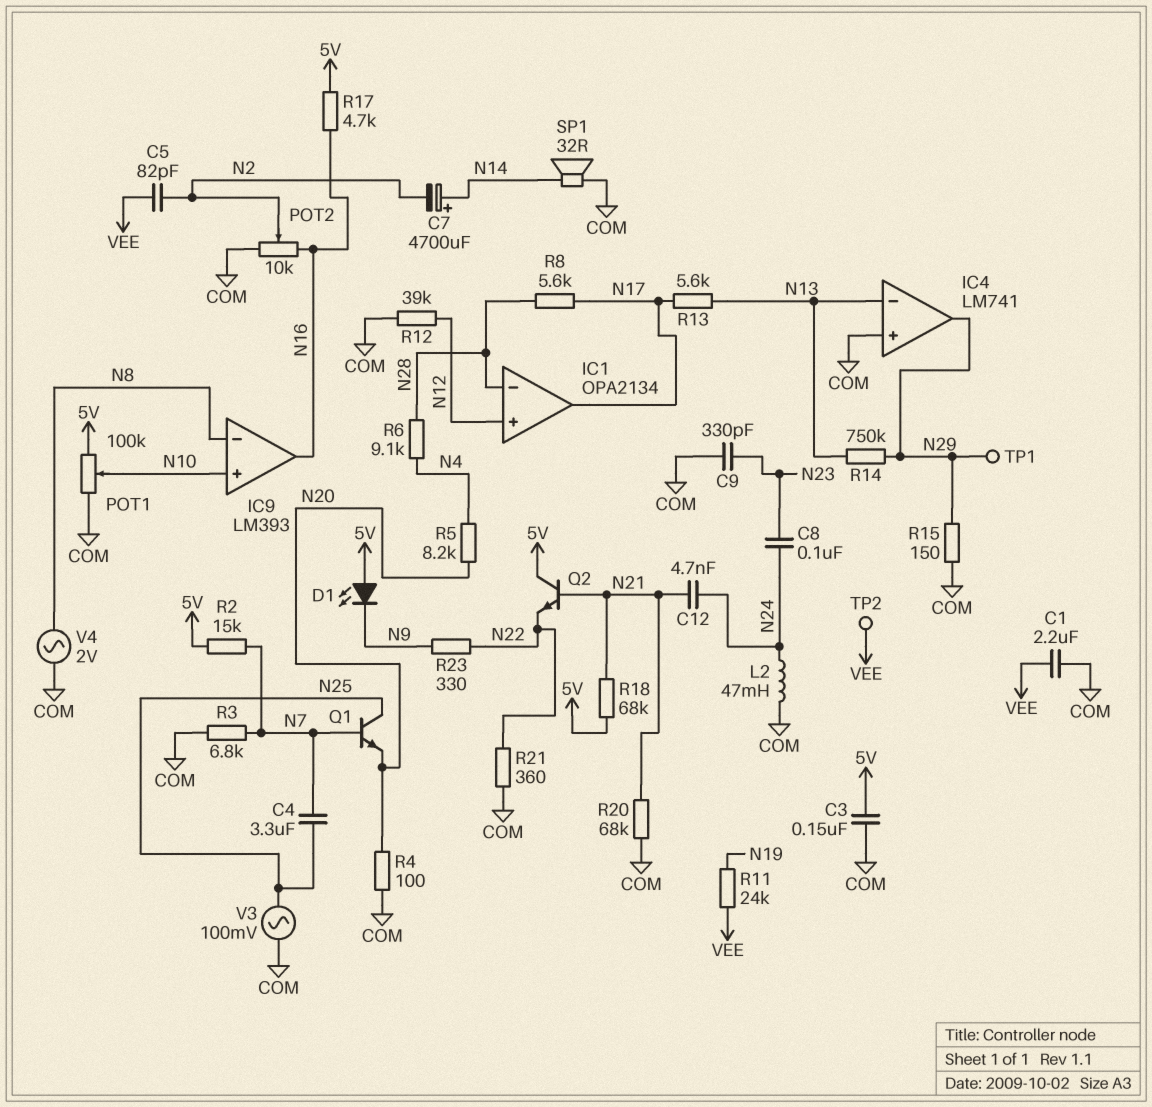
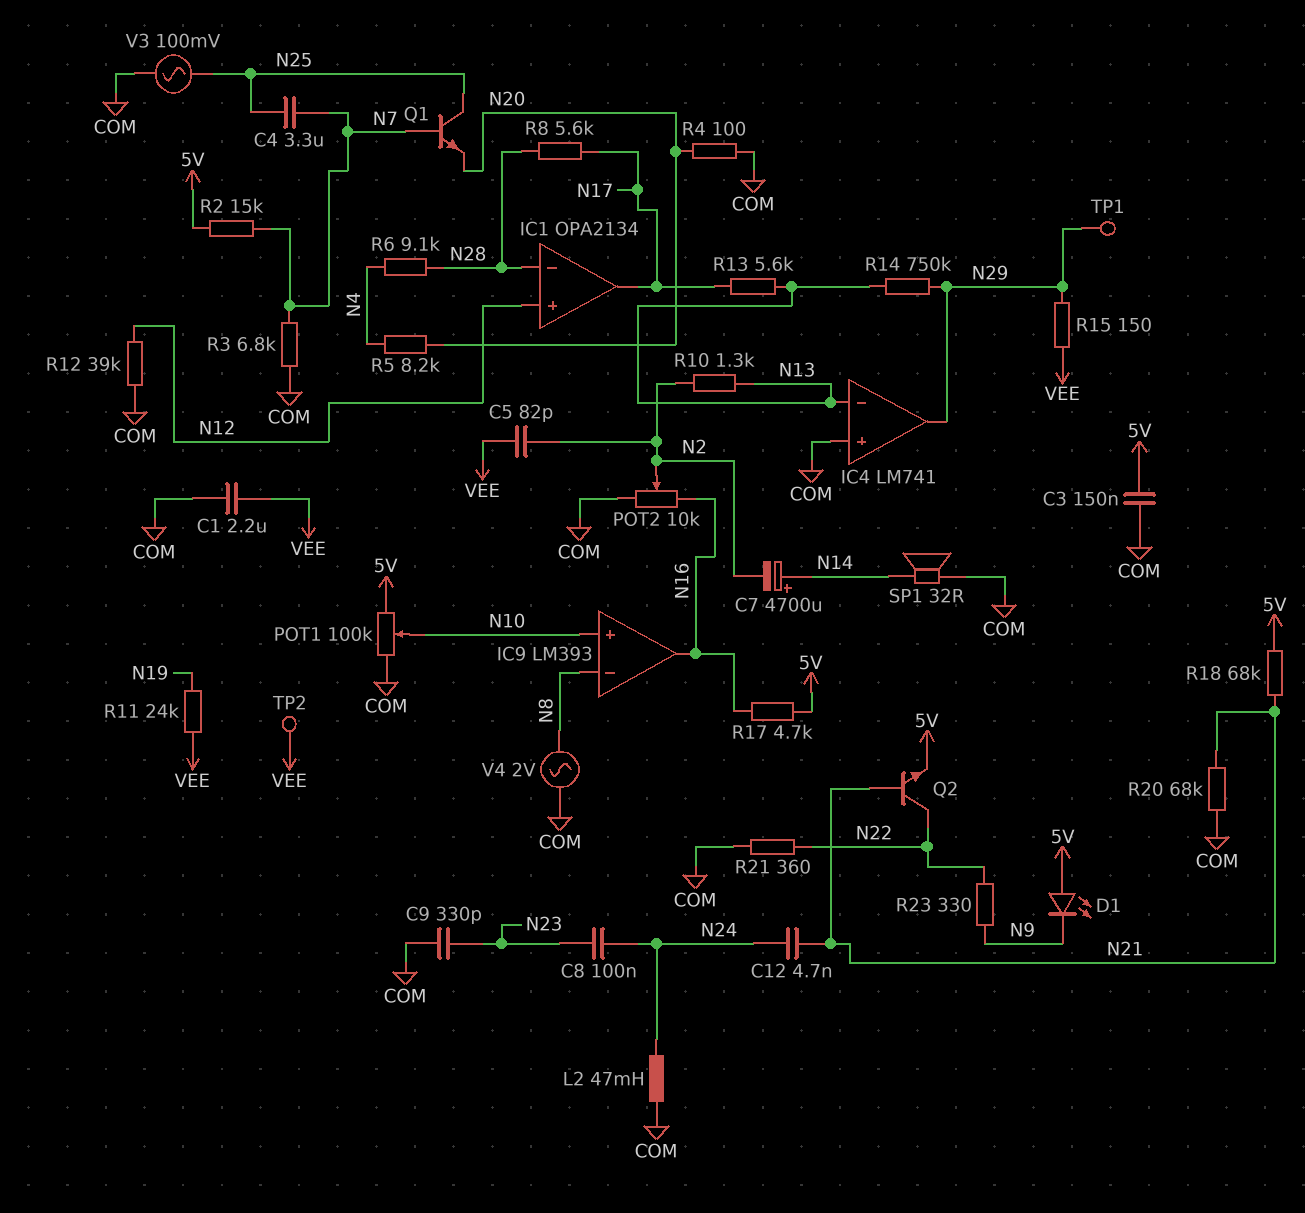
Q2: NPN (B N21, C 5V, E N22) -> NPN (B N21, C N22, E 5V)
R10: none -> 1.3k (N2, N13)
R15: 150 (COM, N29) -> 150 (N29, VEE)

